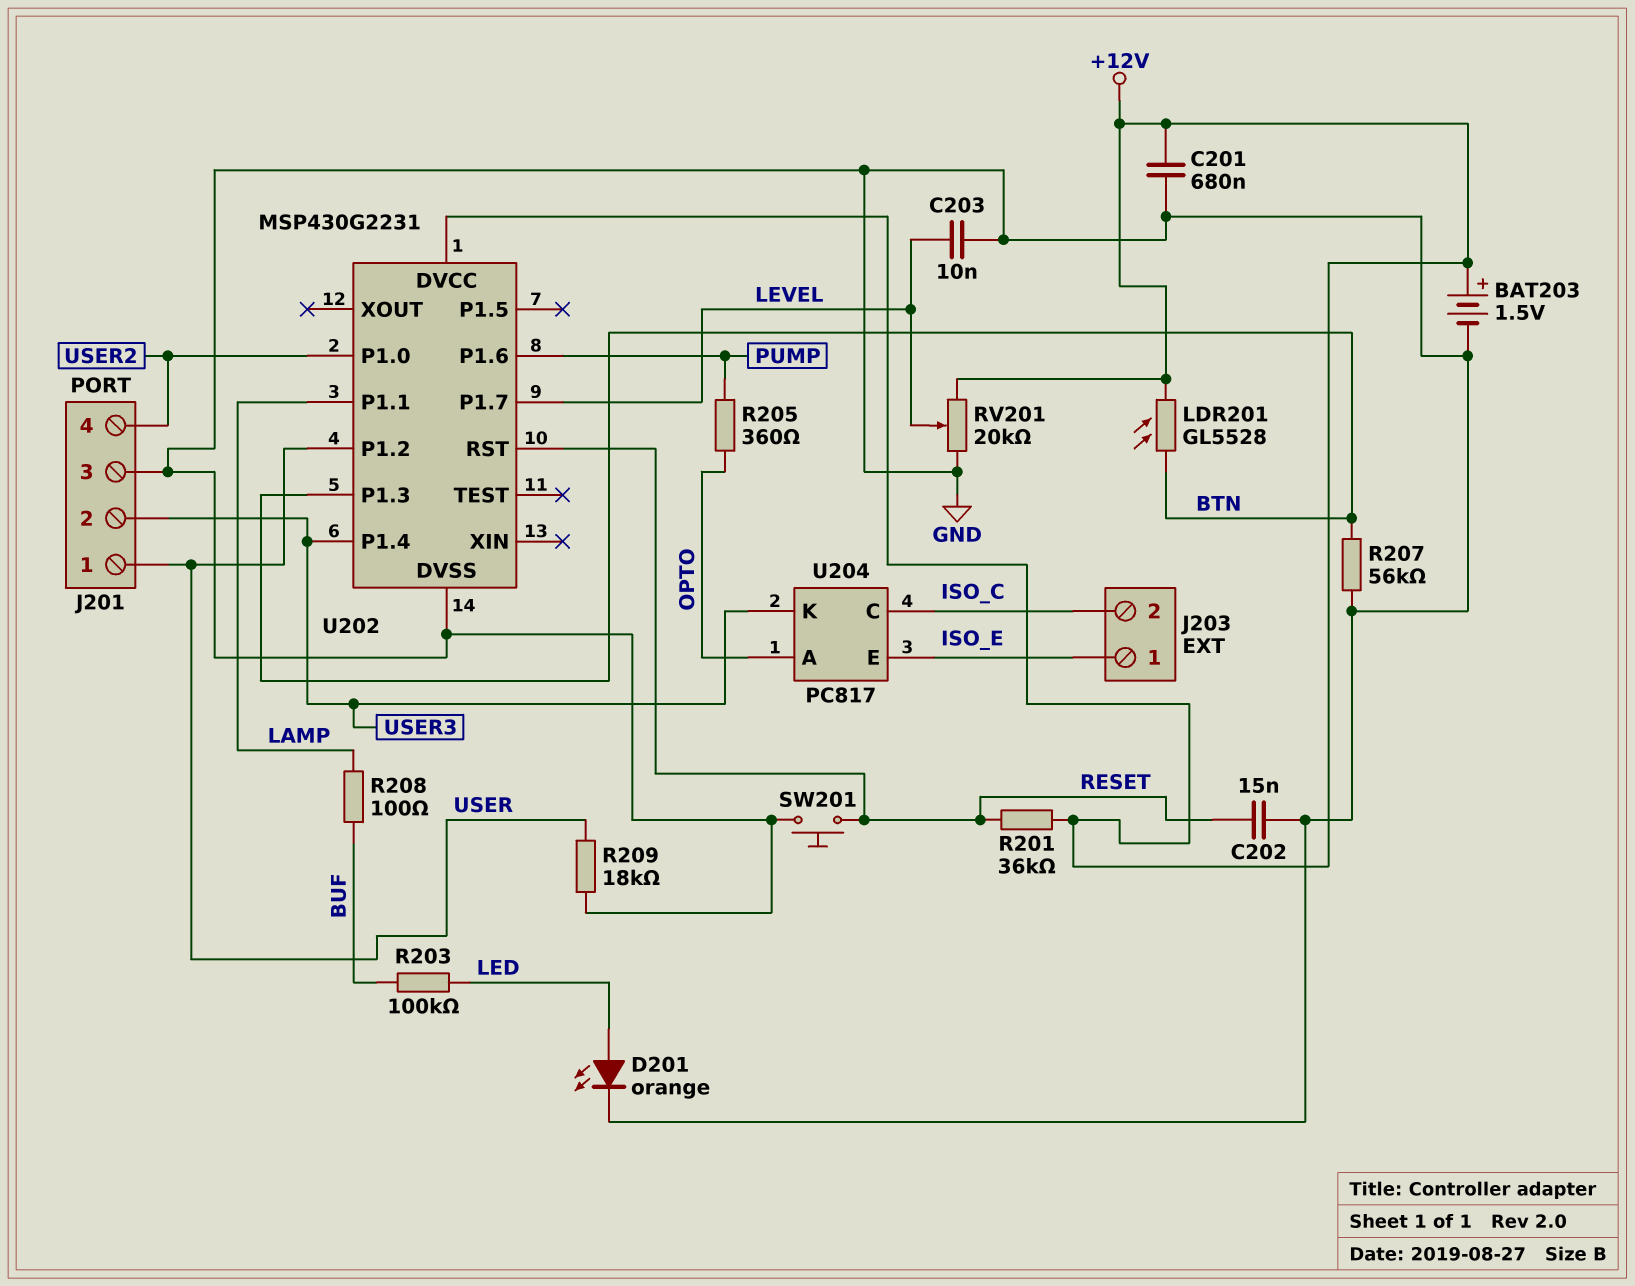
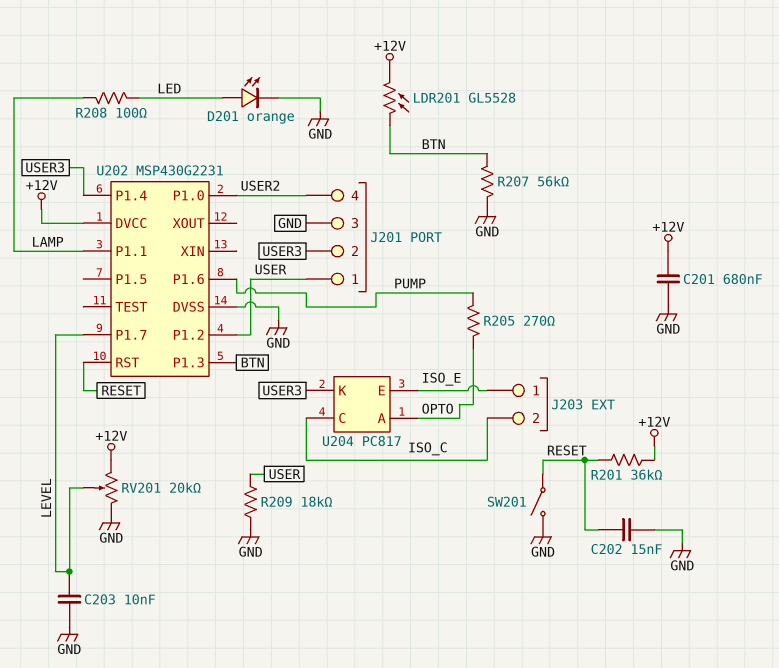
BAT203: 1.5V (plus +12V, minus GND) -> none
R203: 100k (BUF, LED) -> none
R205: 360 (OPTO, PUMP) -> 270 (OPTO, PUMP)
R208: 100 (BUF, LAMP) -> 100 (LAMP, LED)
SW201: button (GND, RESET) -> switch (GND, RESET)

